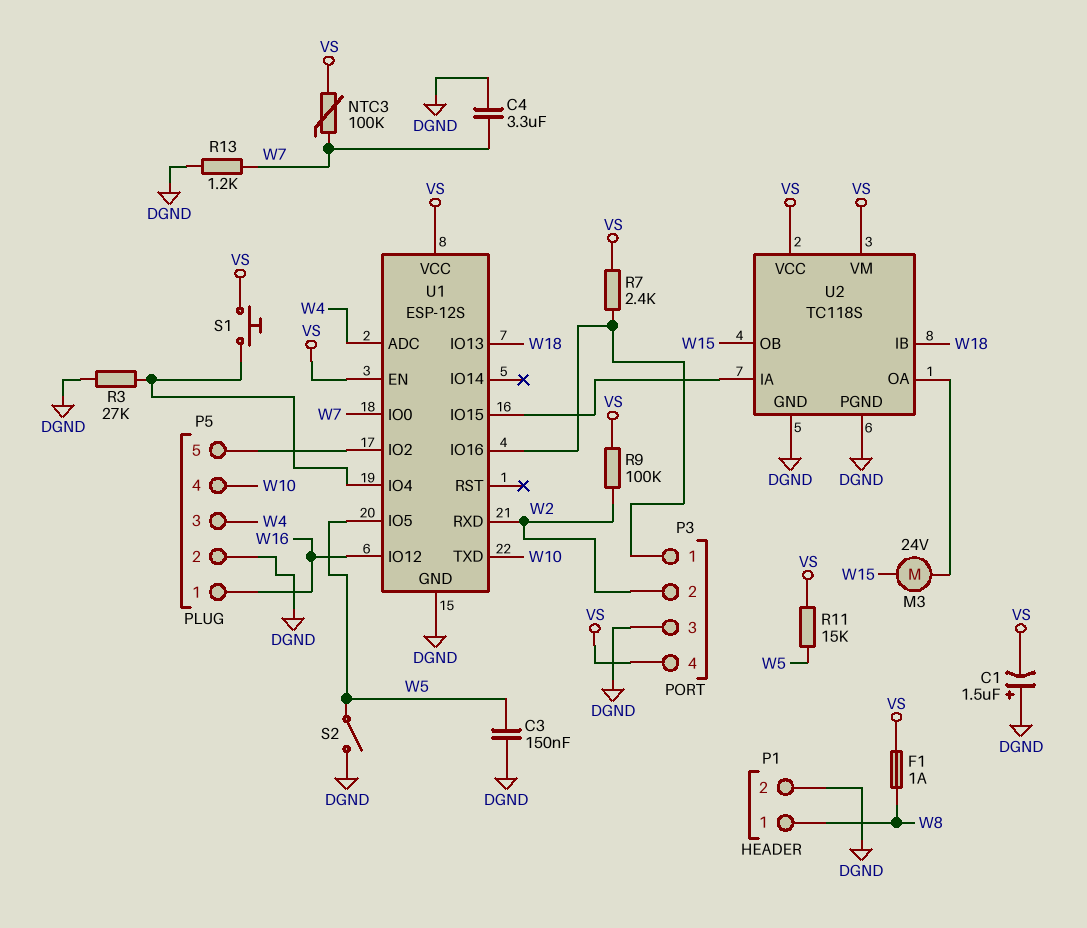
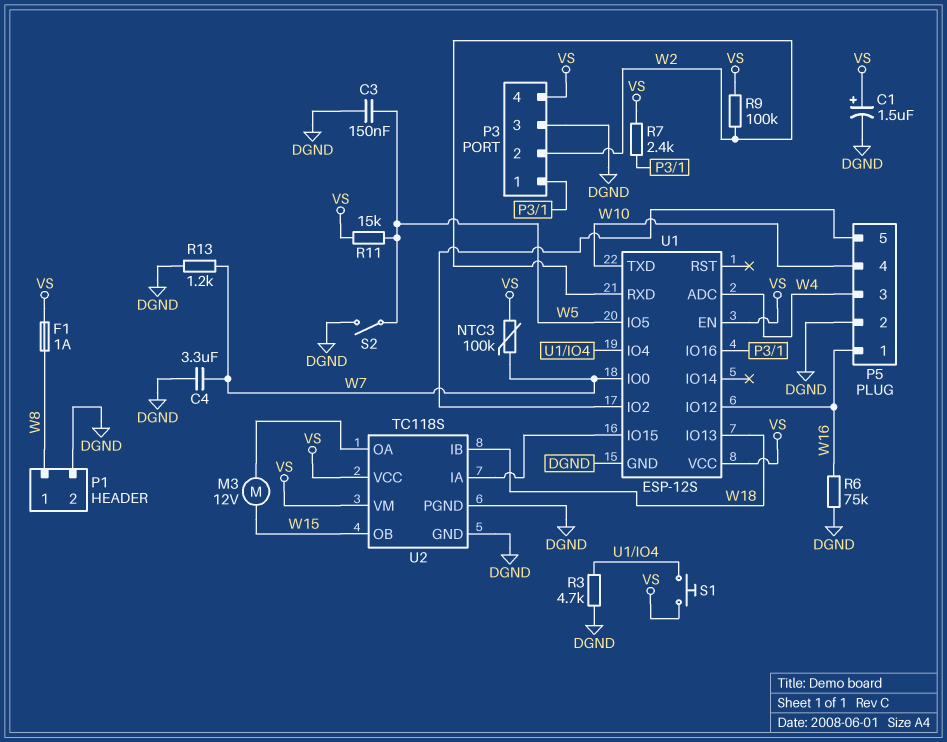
C1: 1.5uF (plus DGND, minus VS) -> 1.5uF (plus VS, minus DGND)
M3: motor 24V (U2/OA, W15) -> motor 12V (U2/OA, W15)
R3: 27k (DGND, U1/IO4) -> 4.7k (DGND, U1/IO4)
R6: none -> 75k (DGND, W16)

